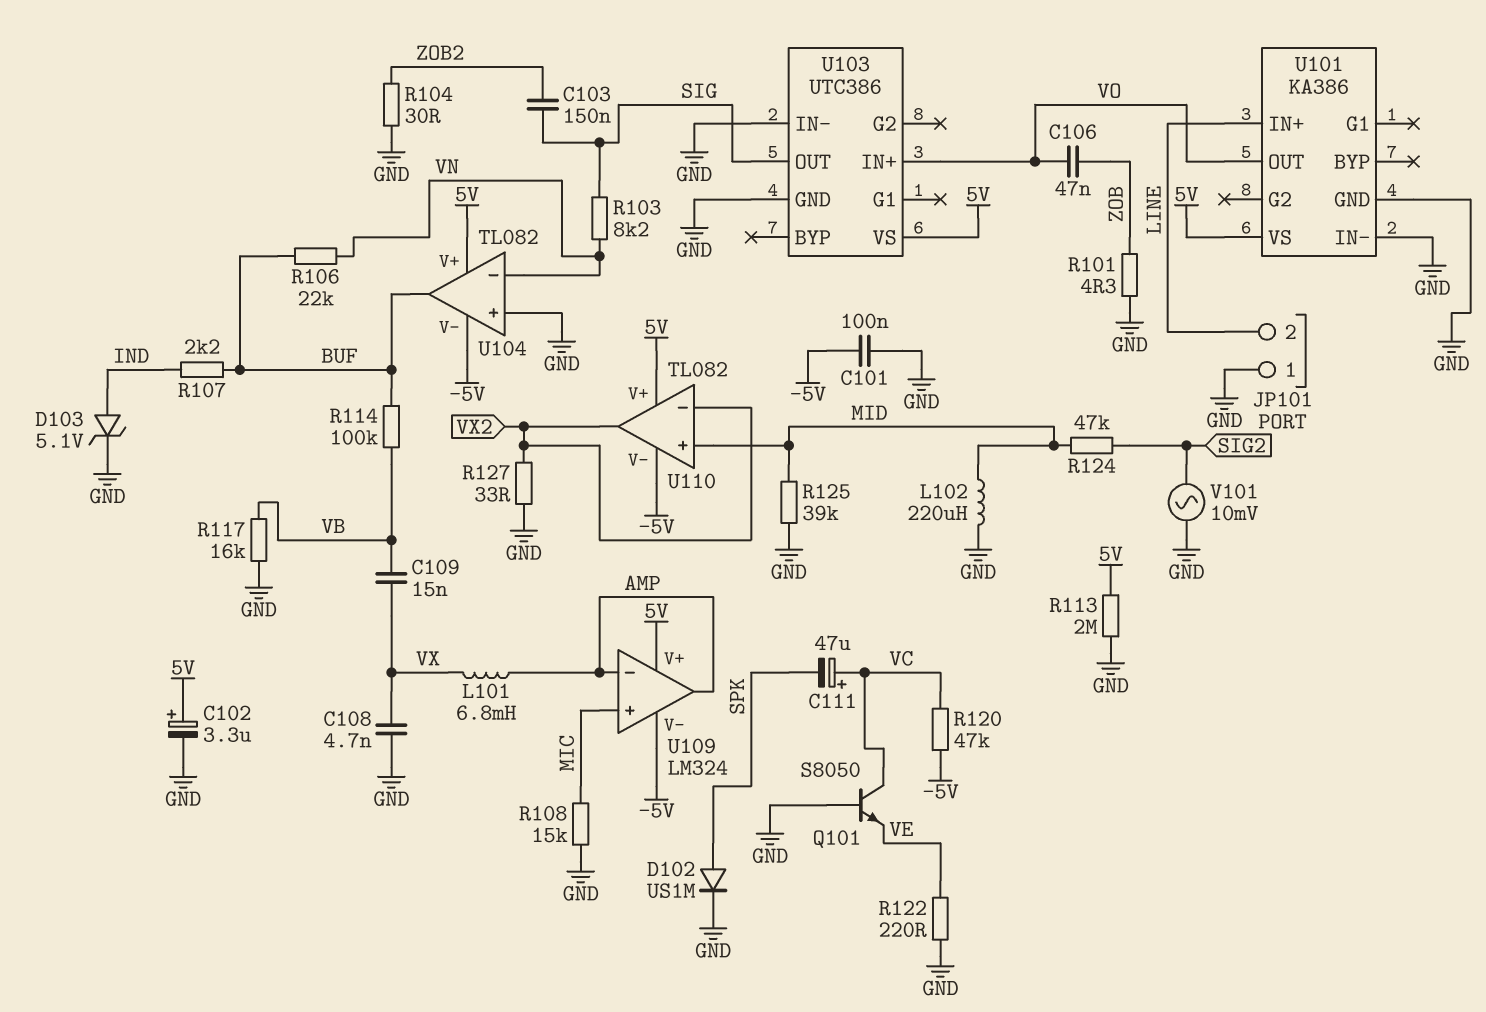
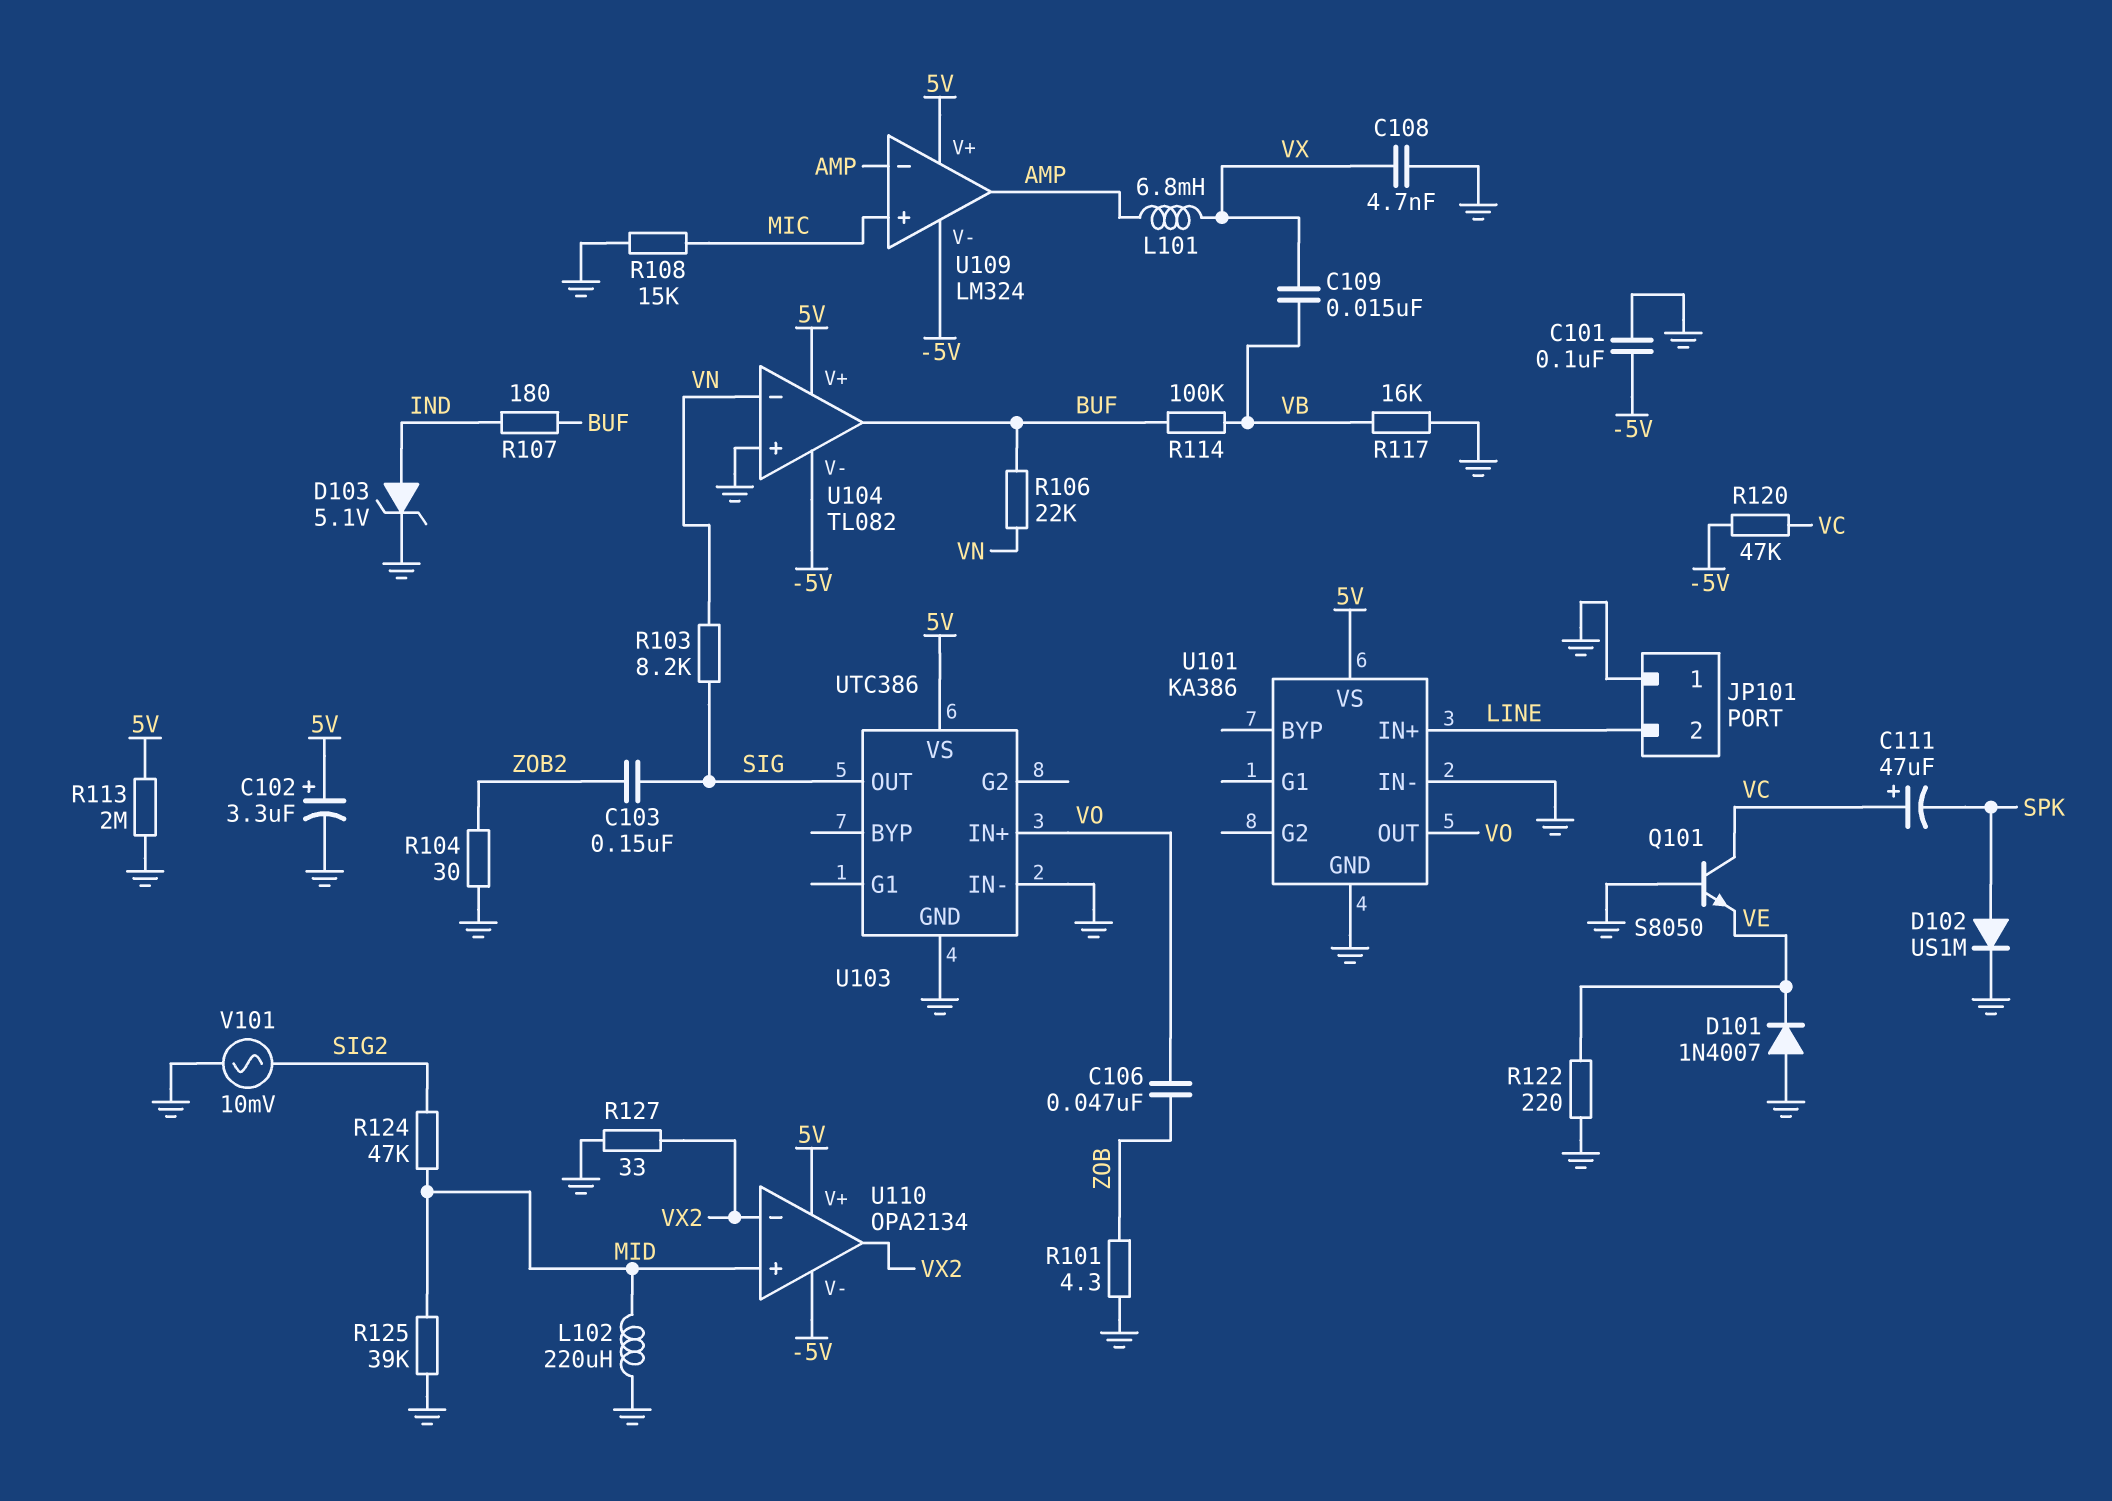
D101: none -> diode 1N4007 (A GND, K VE)
R107: 2.2k (BUF, IND) -> 180 (BUF, IND)
U110: TL082 -> OPA2134

